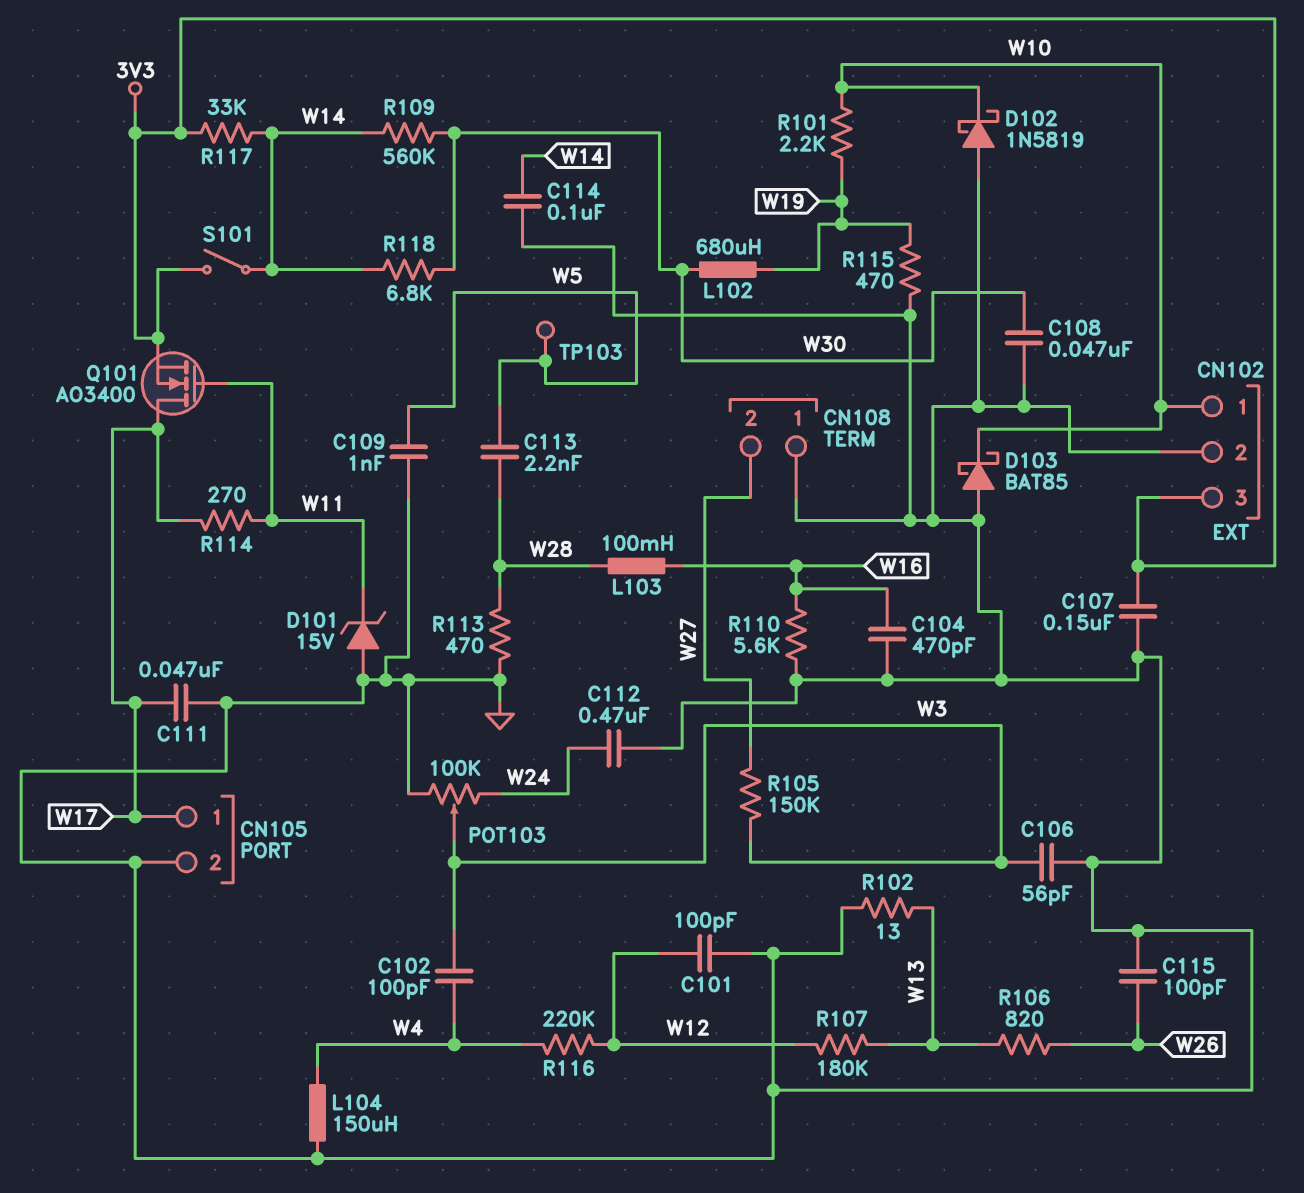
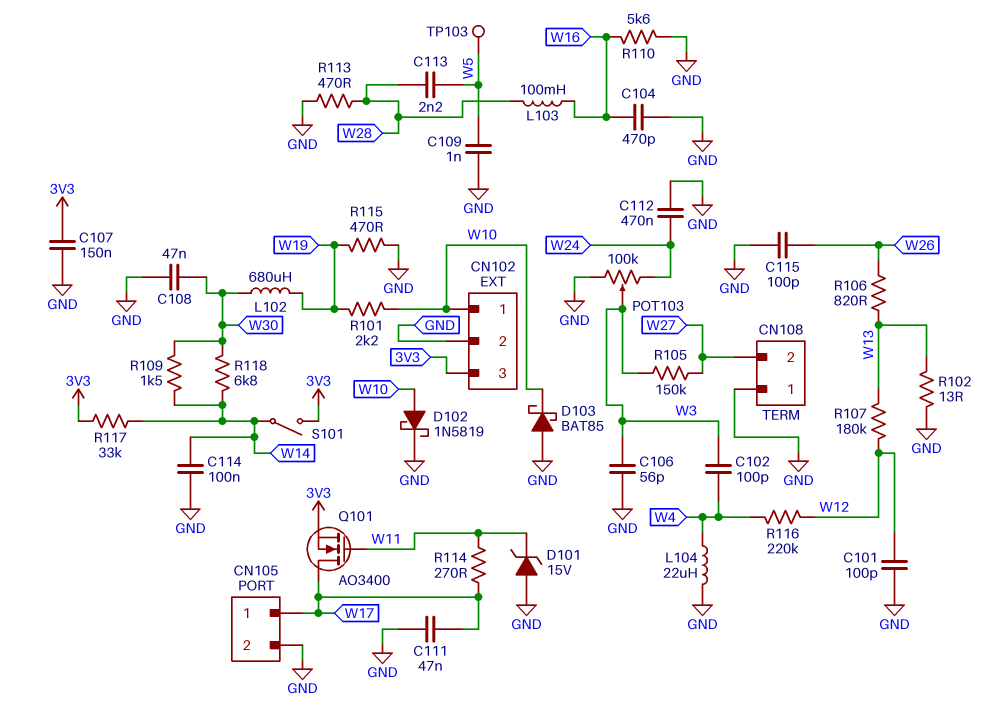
D102: schottky 1N5819 (A GND, K W10) -> schottky 1N5819 (A W10, K GND)
L104: 150uH (GND, W4) -> 22uH (GND, W4)
R109: 560k (W14, W30) -> 1.5k (W14, W30)

